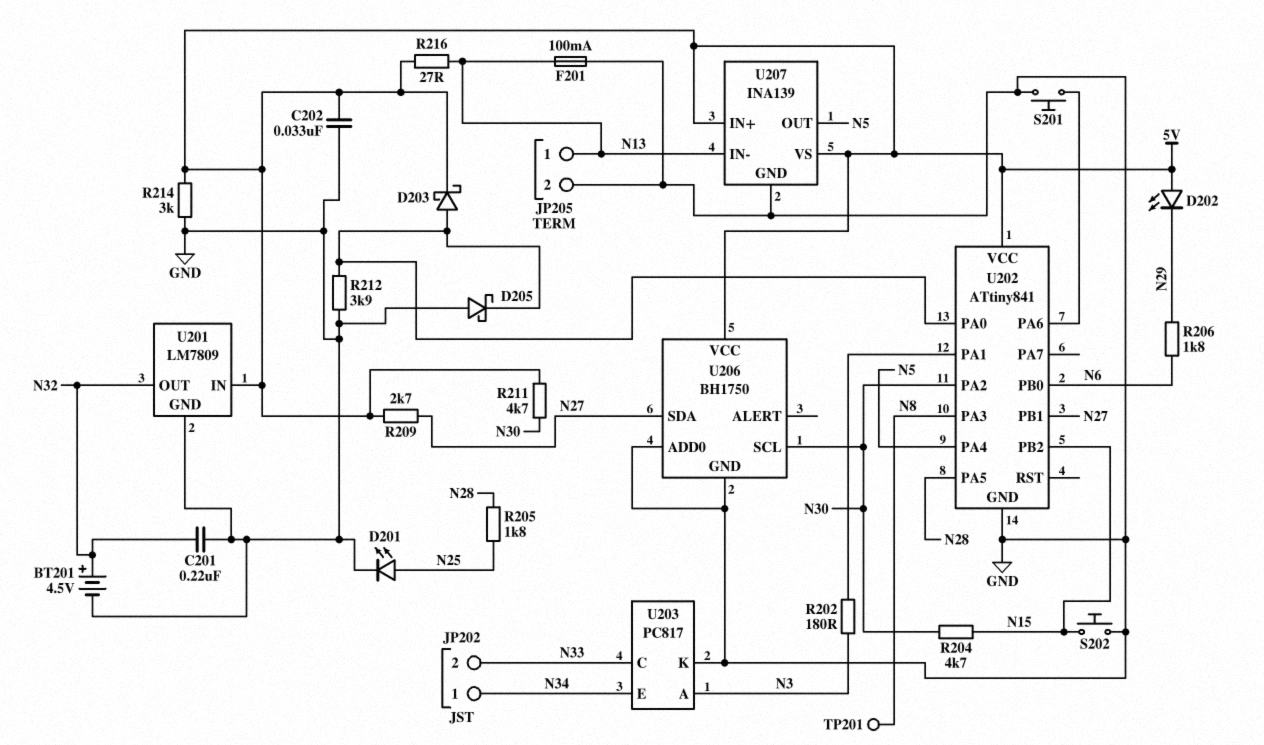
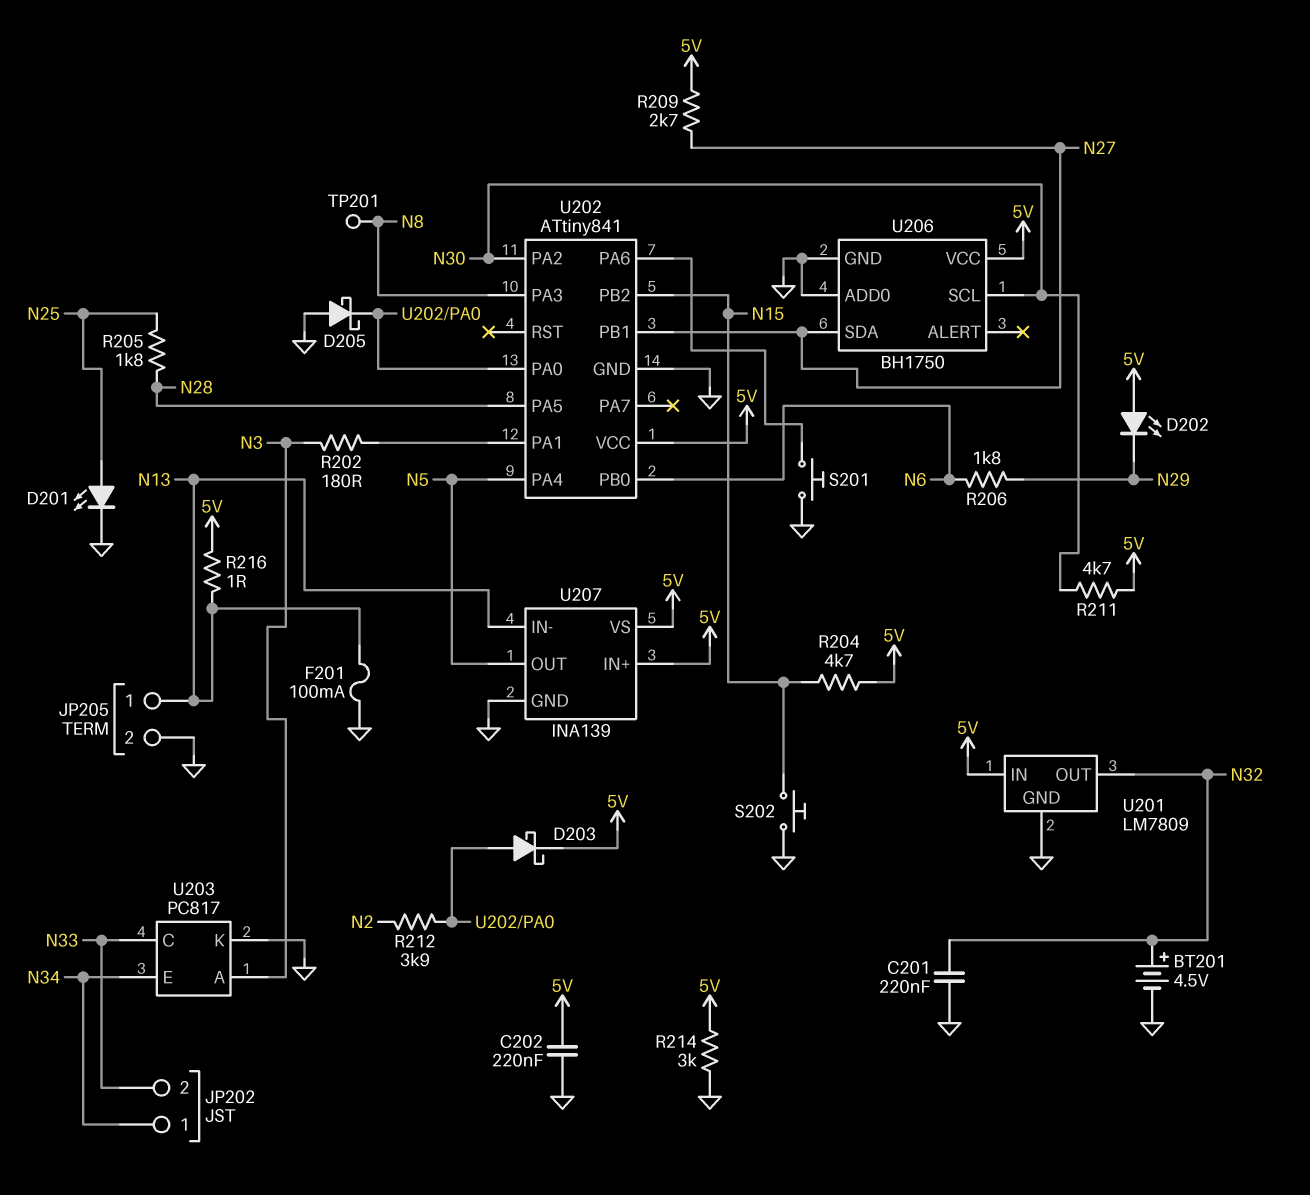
C202: 33nF (5V, GND) -> 220nF (5V, GND)
R204: 4.7k (N15, N30) -> 4.7k (5V, N15)
R212: 3.9k (GND, U202/PA0) -> 3.9k (N2, U202/PA0)
R216: 27 (5V, N13) -> 1 (5V, N13)

